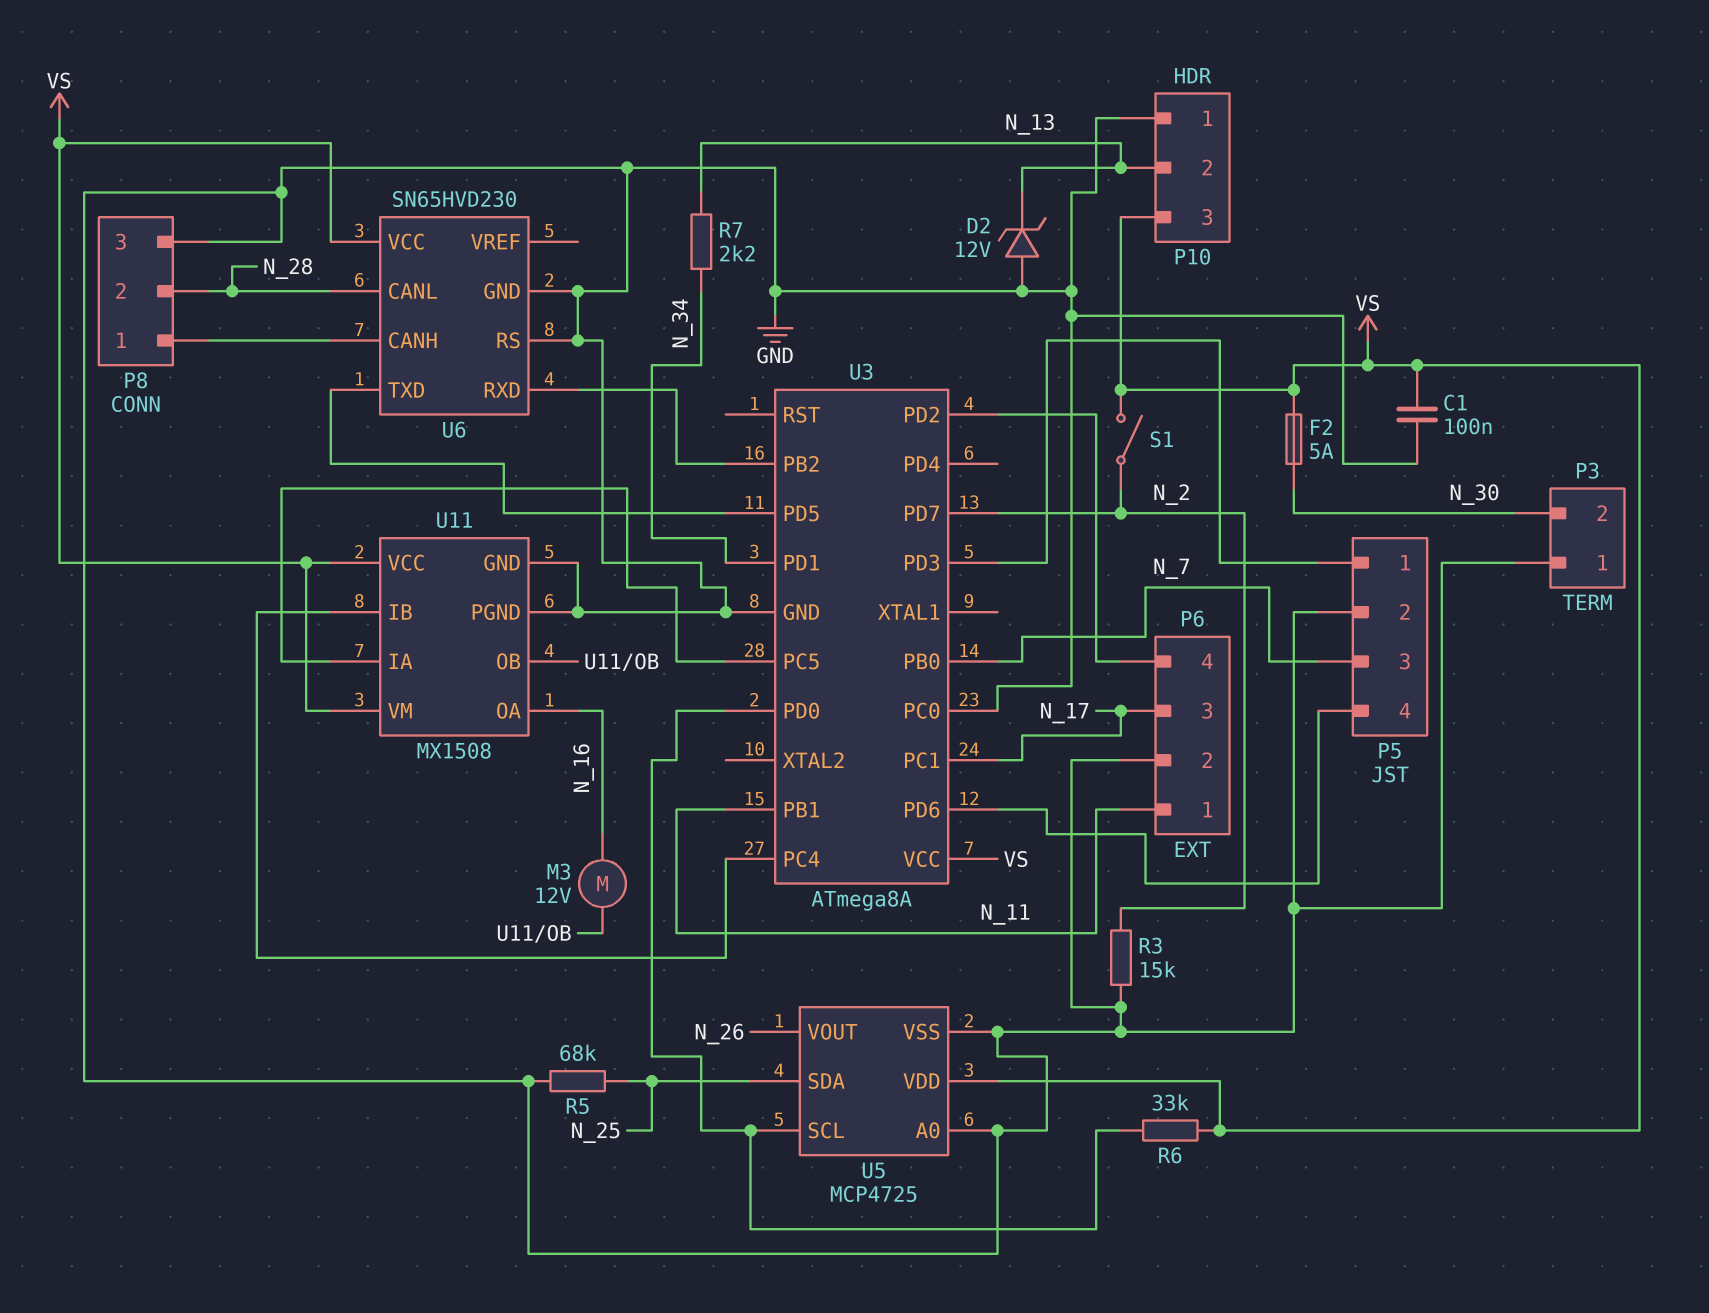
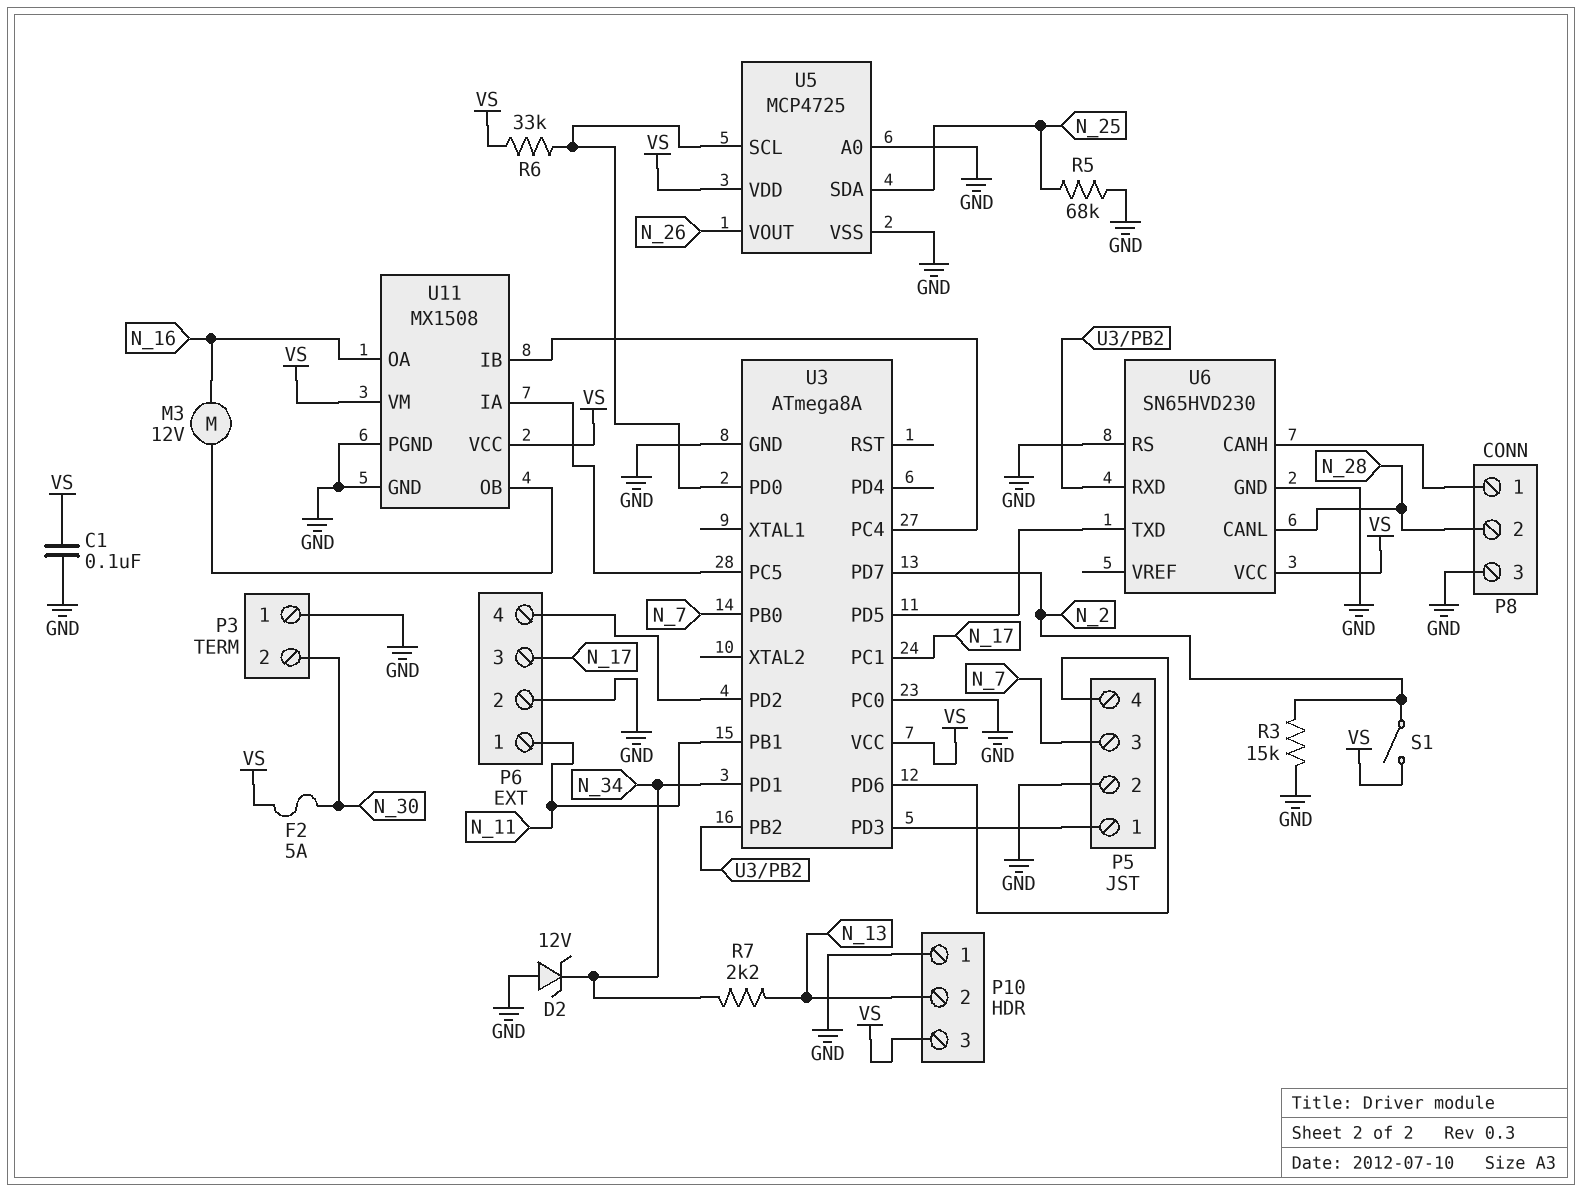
D2: zener 12V (A GND, K N_13) -> zener 12V (A GND, K N_34)

